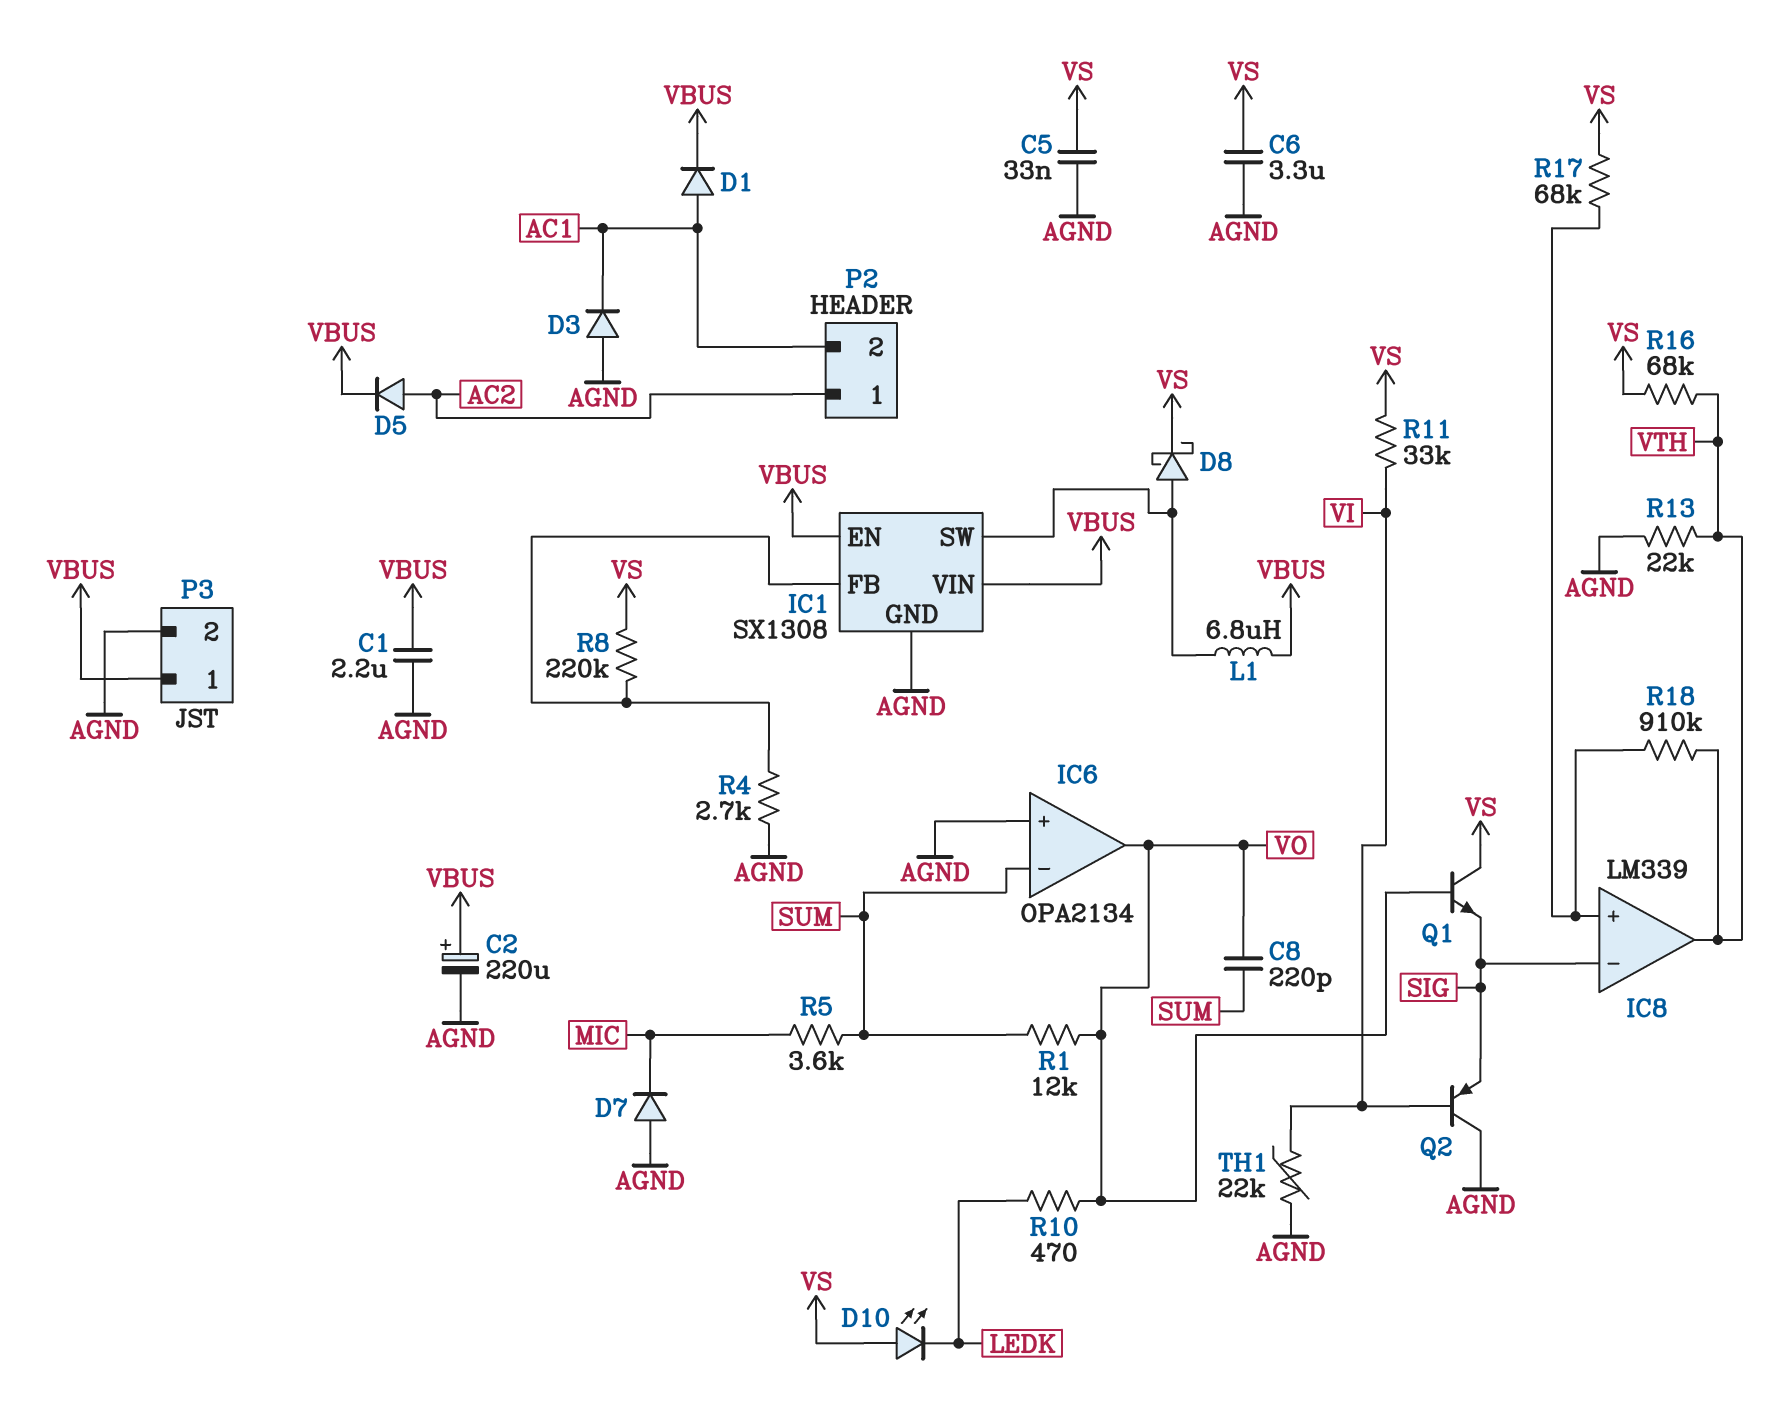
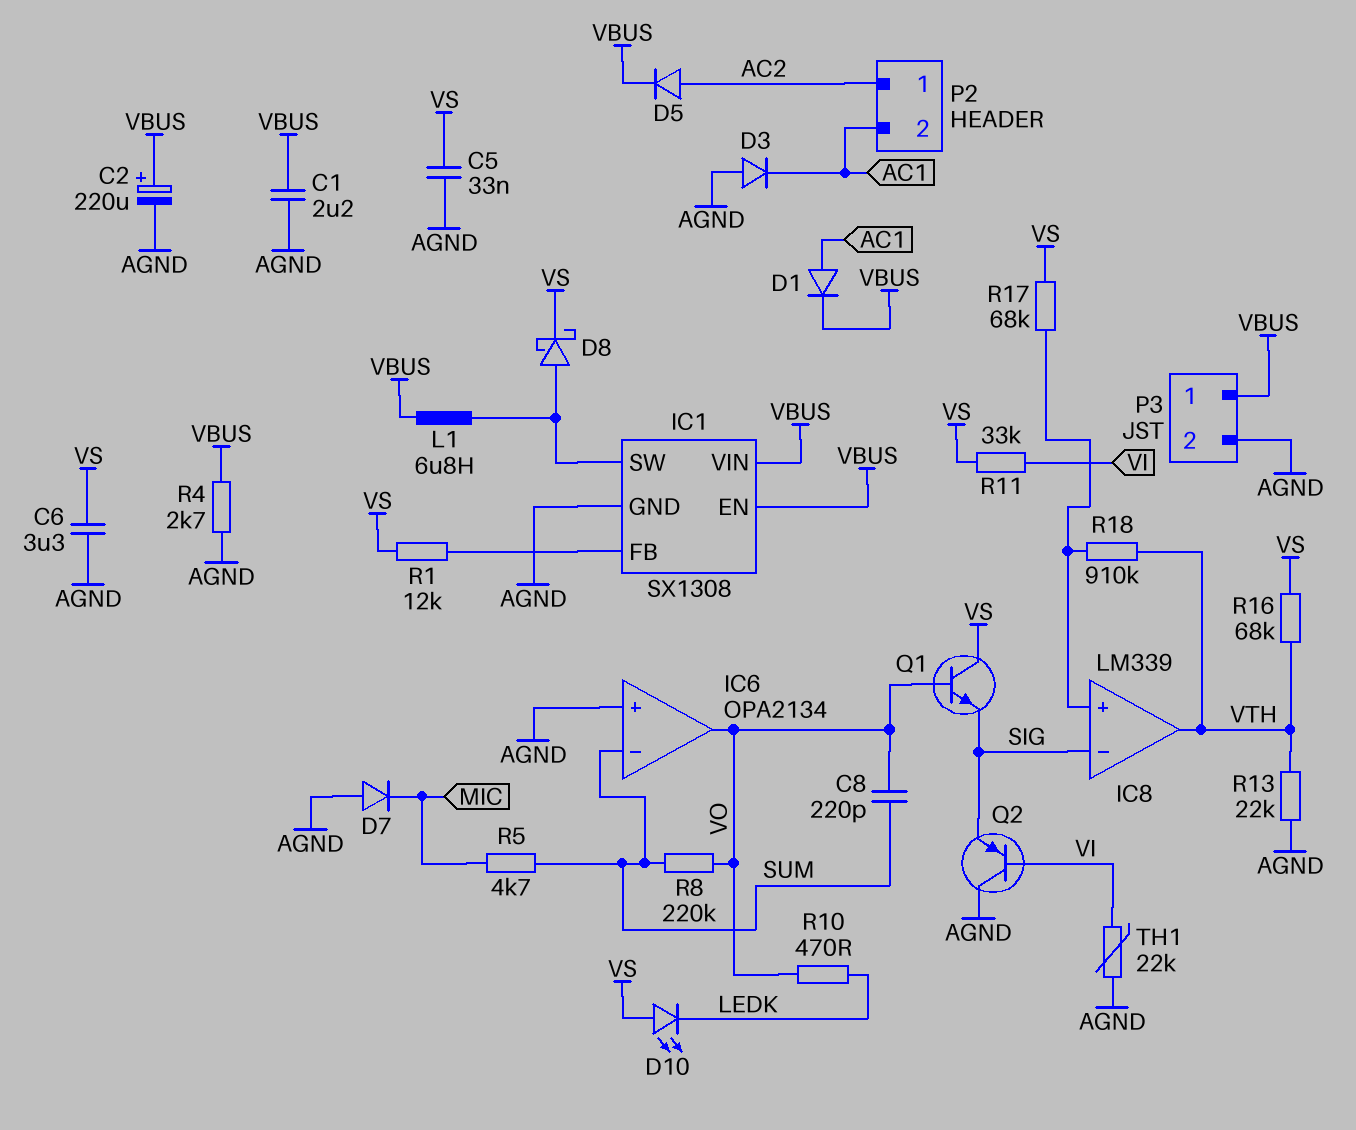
R1: 12k (SUM, VO) -> 12k (IC1/FB, VS)
R4: 2.7k (AGND, IC1/FB) -> 2.7k (AGND, VBUS)
R5: 3.6k (MIC, SUM) -> 4.7k (MIC, SUM)
R8: 220k (IC1/FB, VS) -> 220k (SUM, VO)

